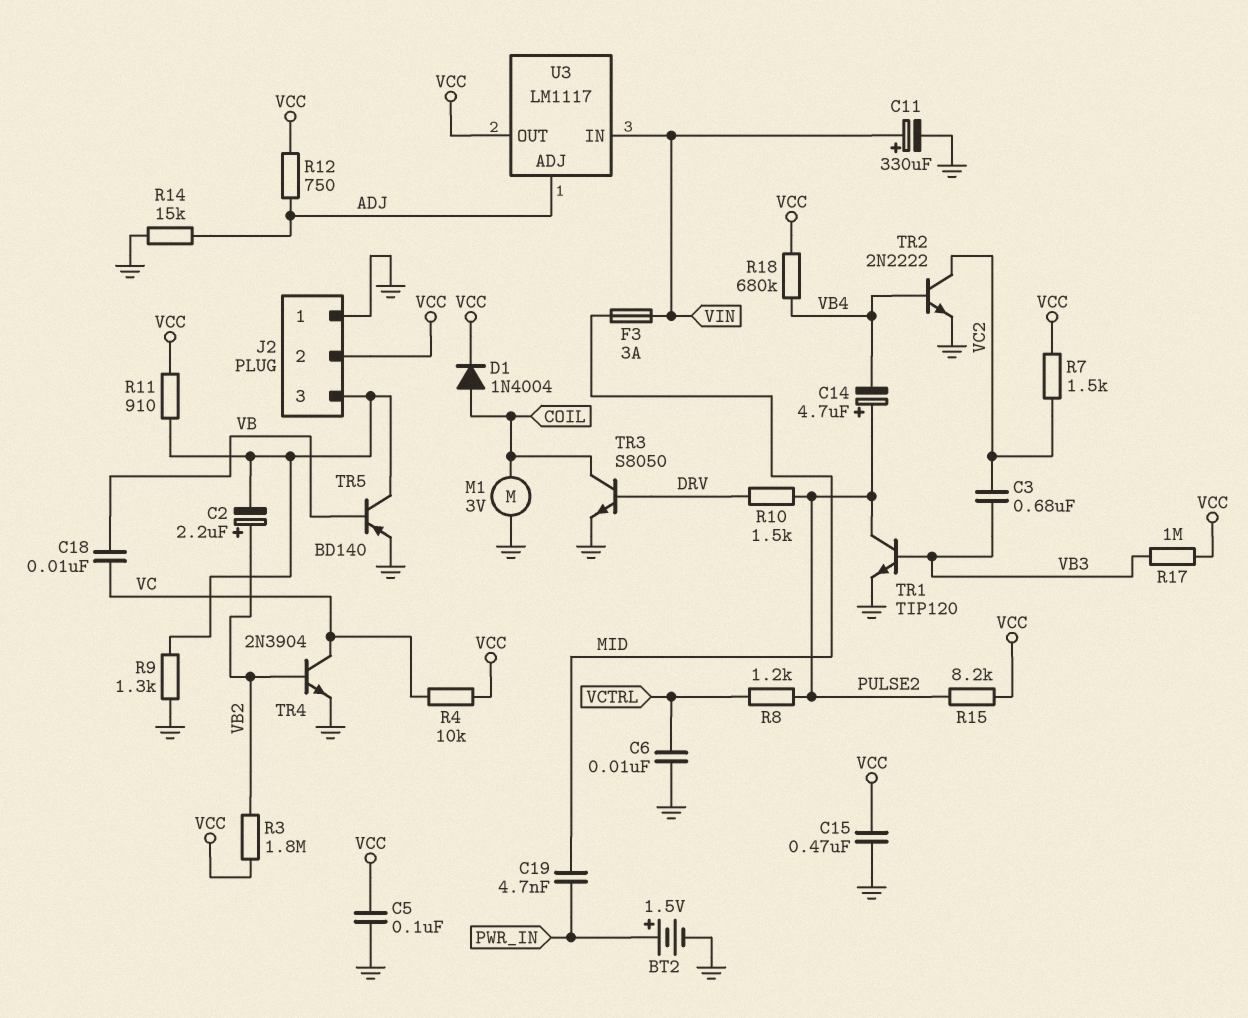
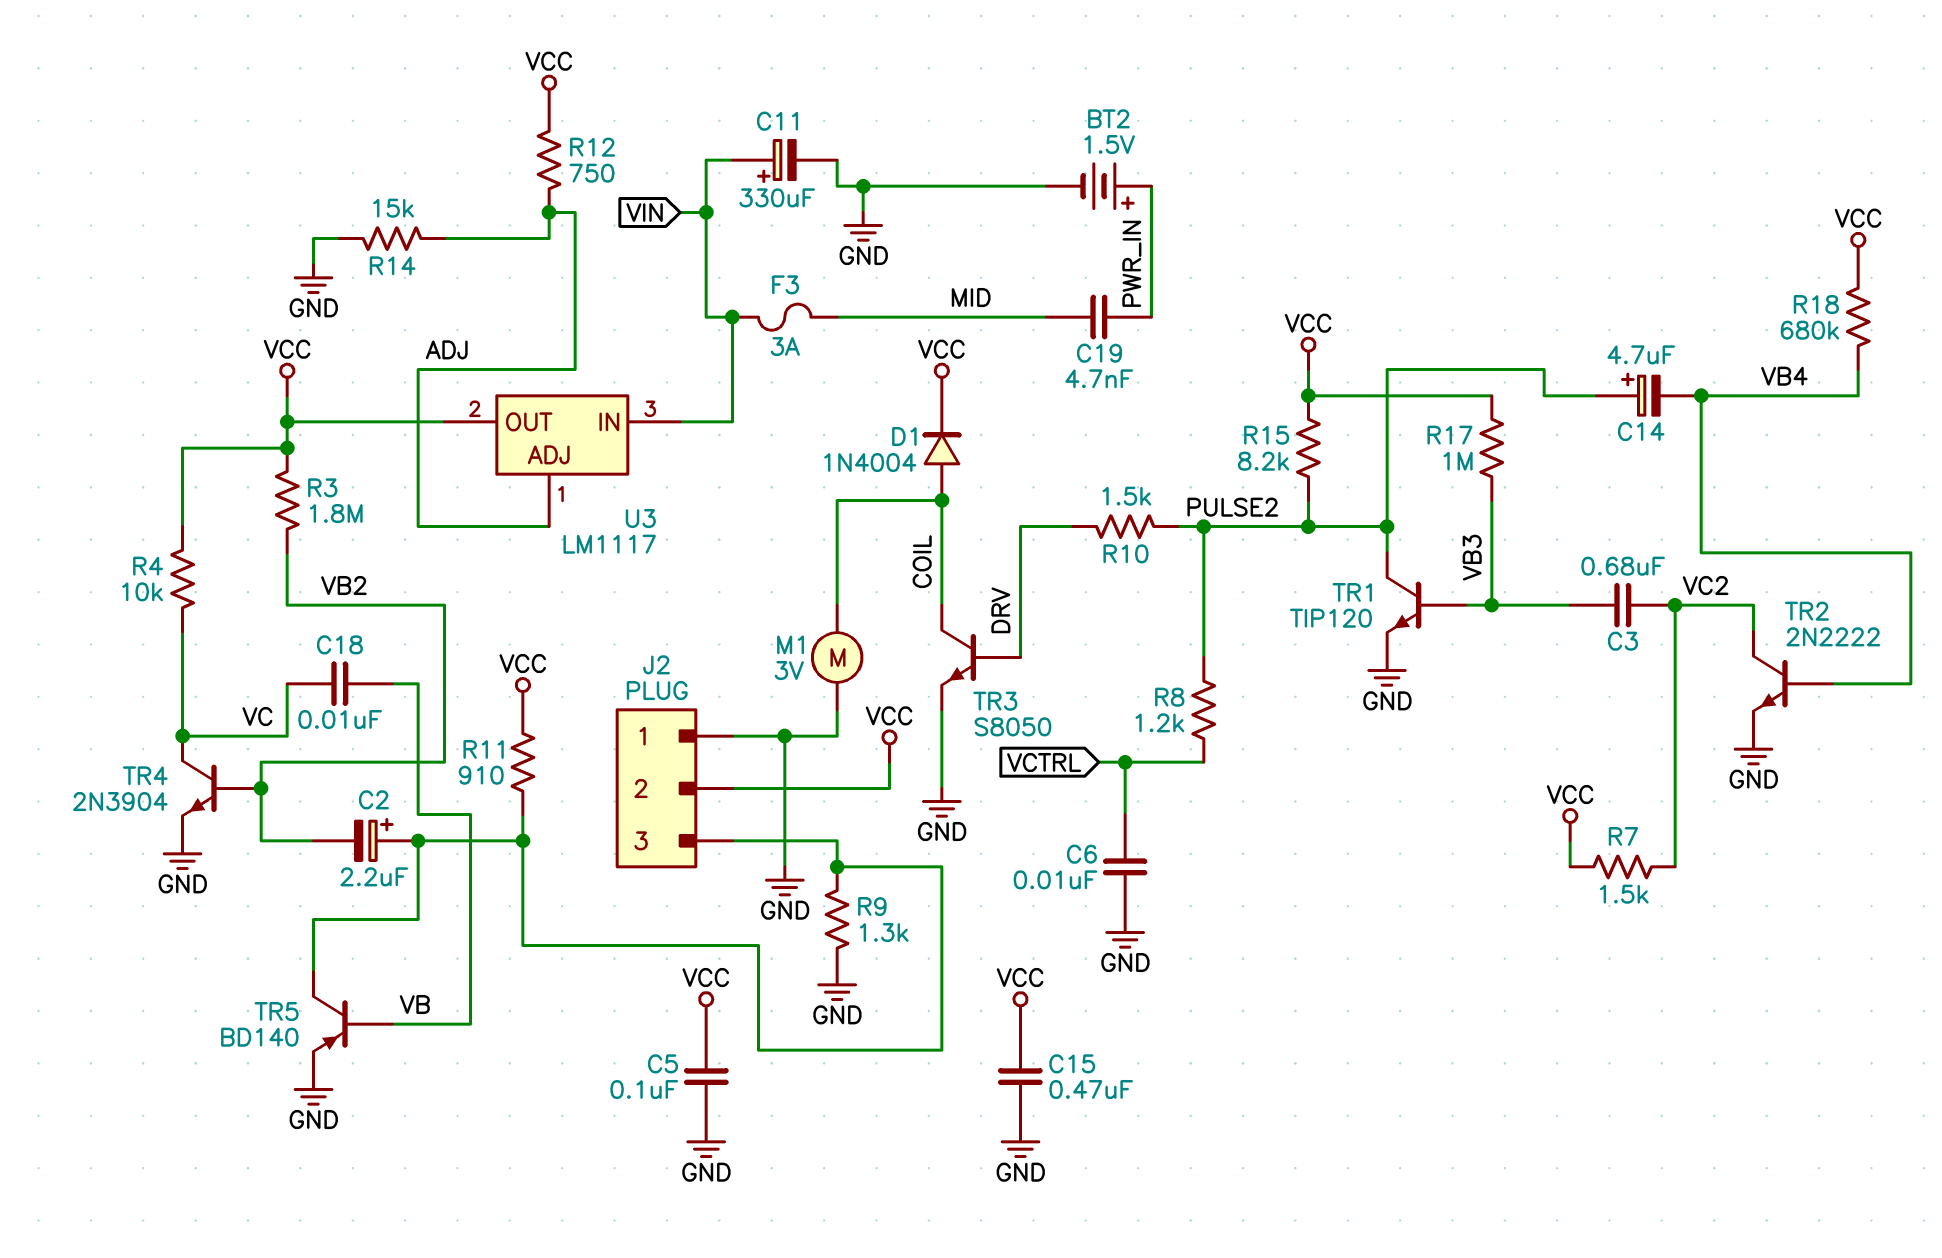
C2: 2.2uF (plus VB2, minus J2/3) -> 2.2uF (plus J2/3, minus VB2)

